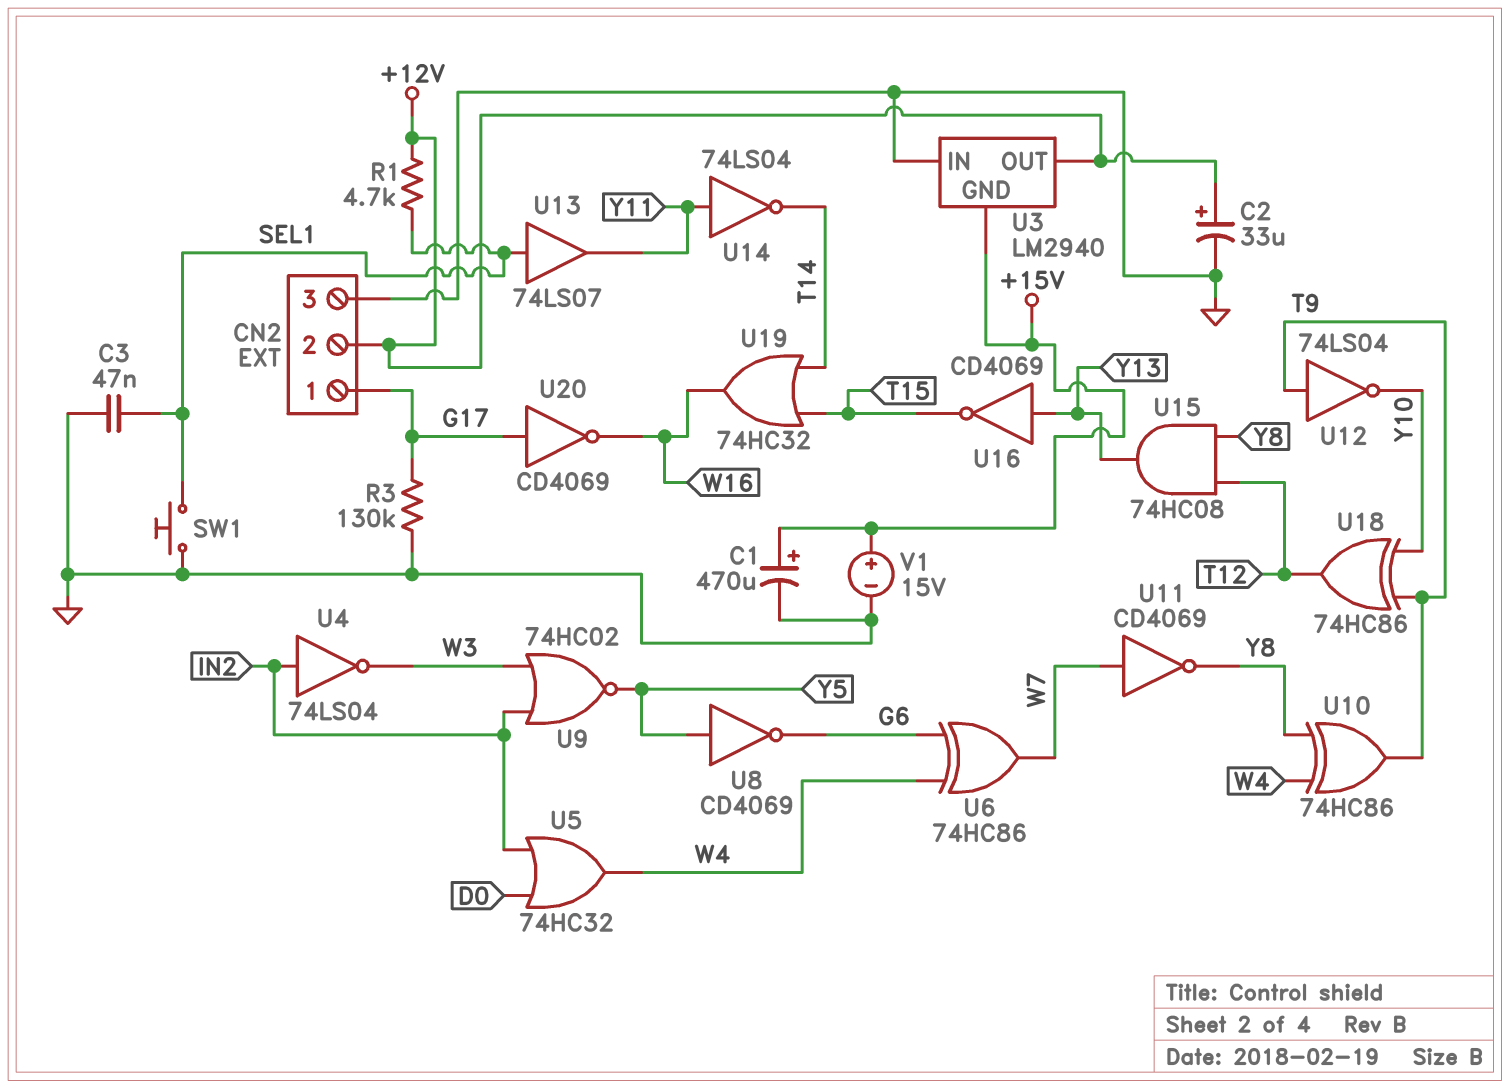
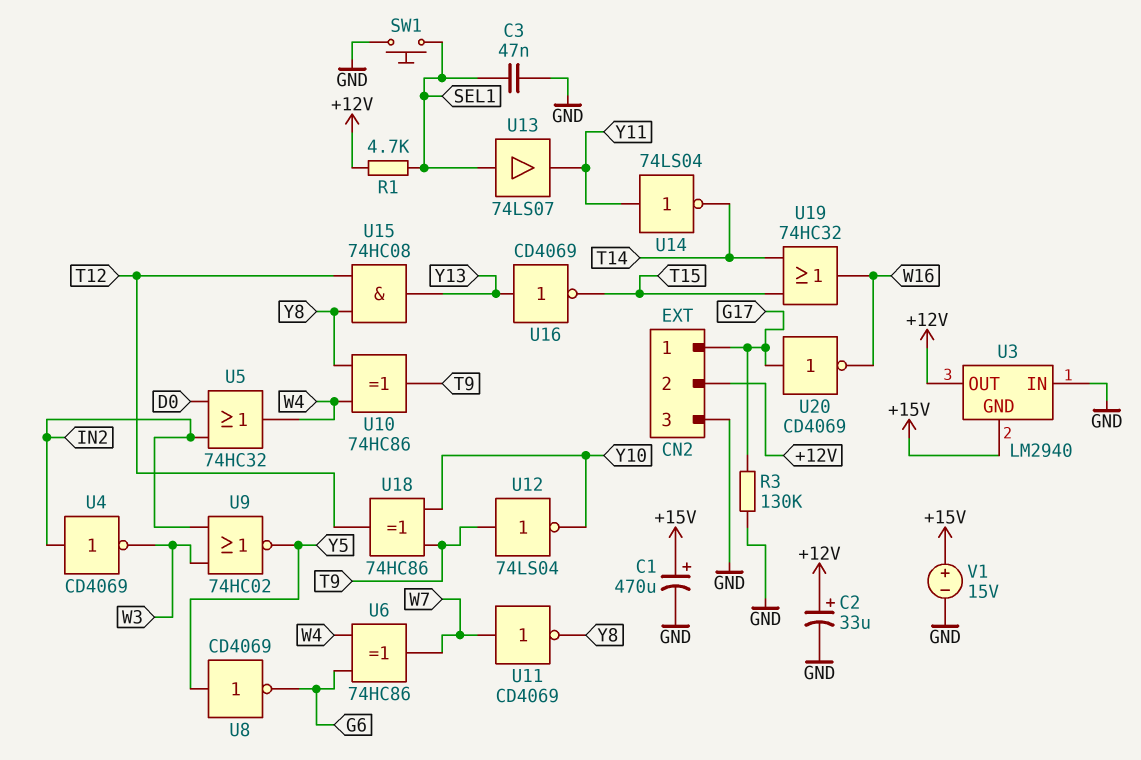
U4: NOT 74LS04 (in IN2, out W3) -> NOT CD4069 (in IN2, out W3)

